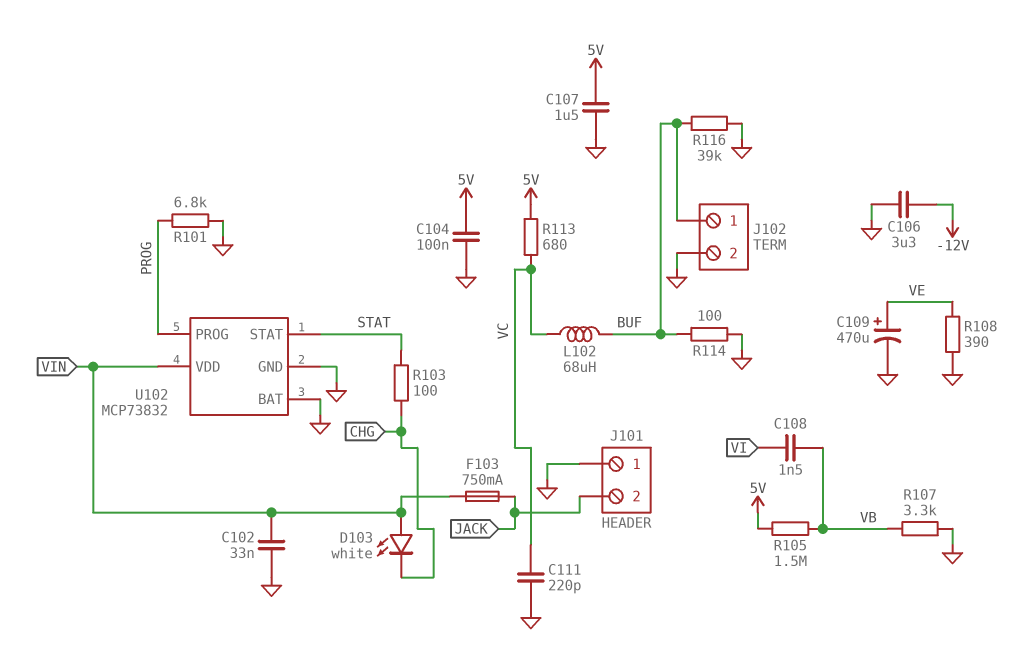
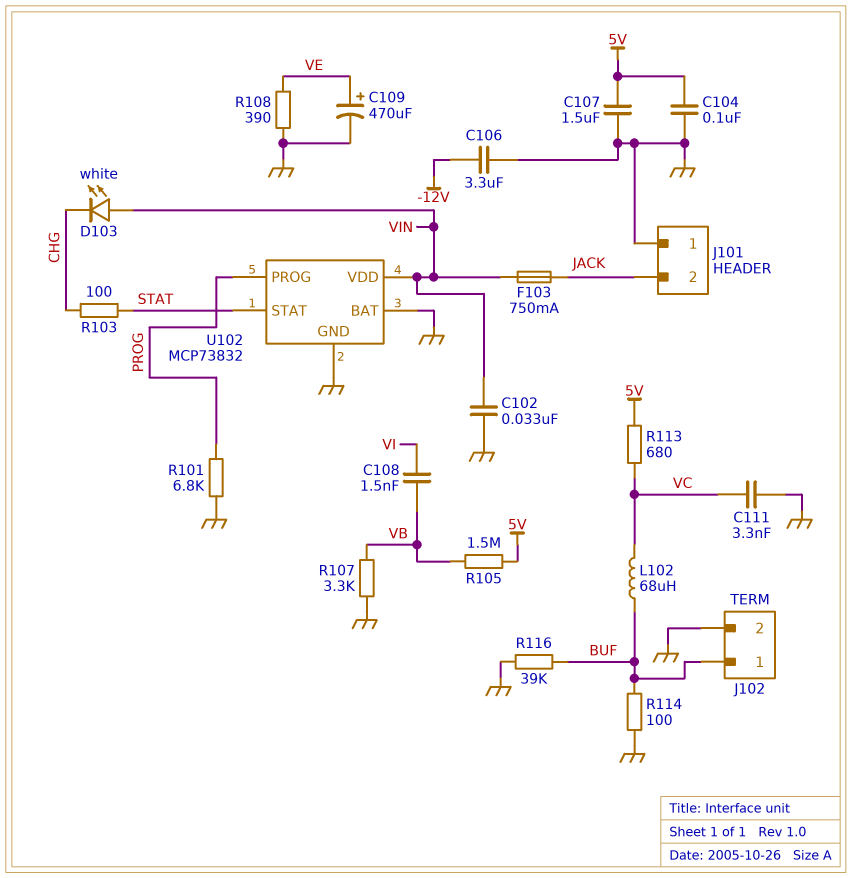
C111: 220pF (GND, VC) -> 3.3nF (GND, VC)

